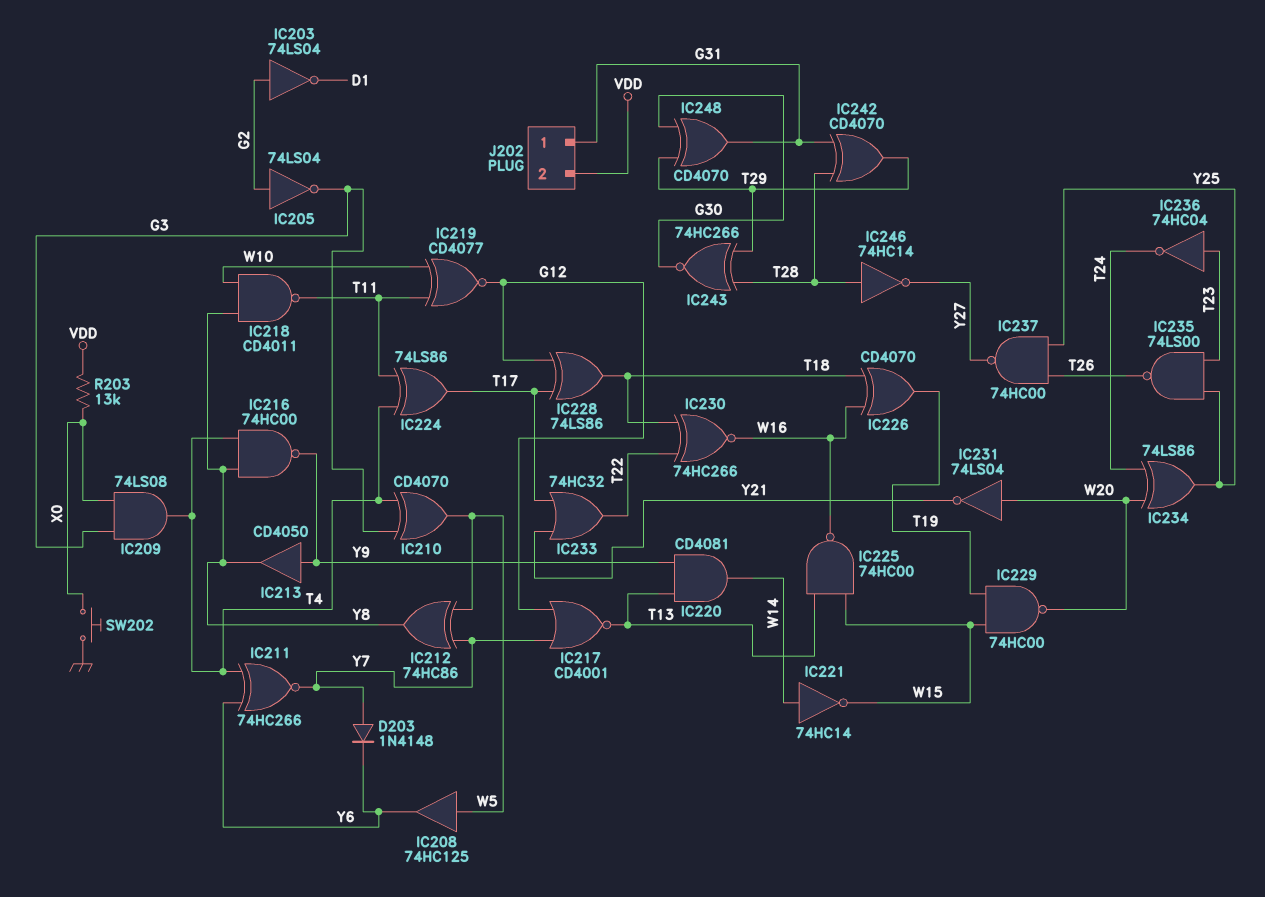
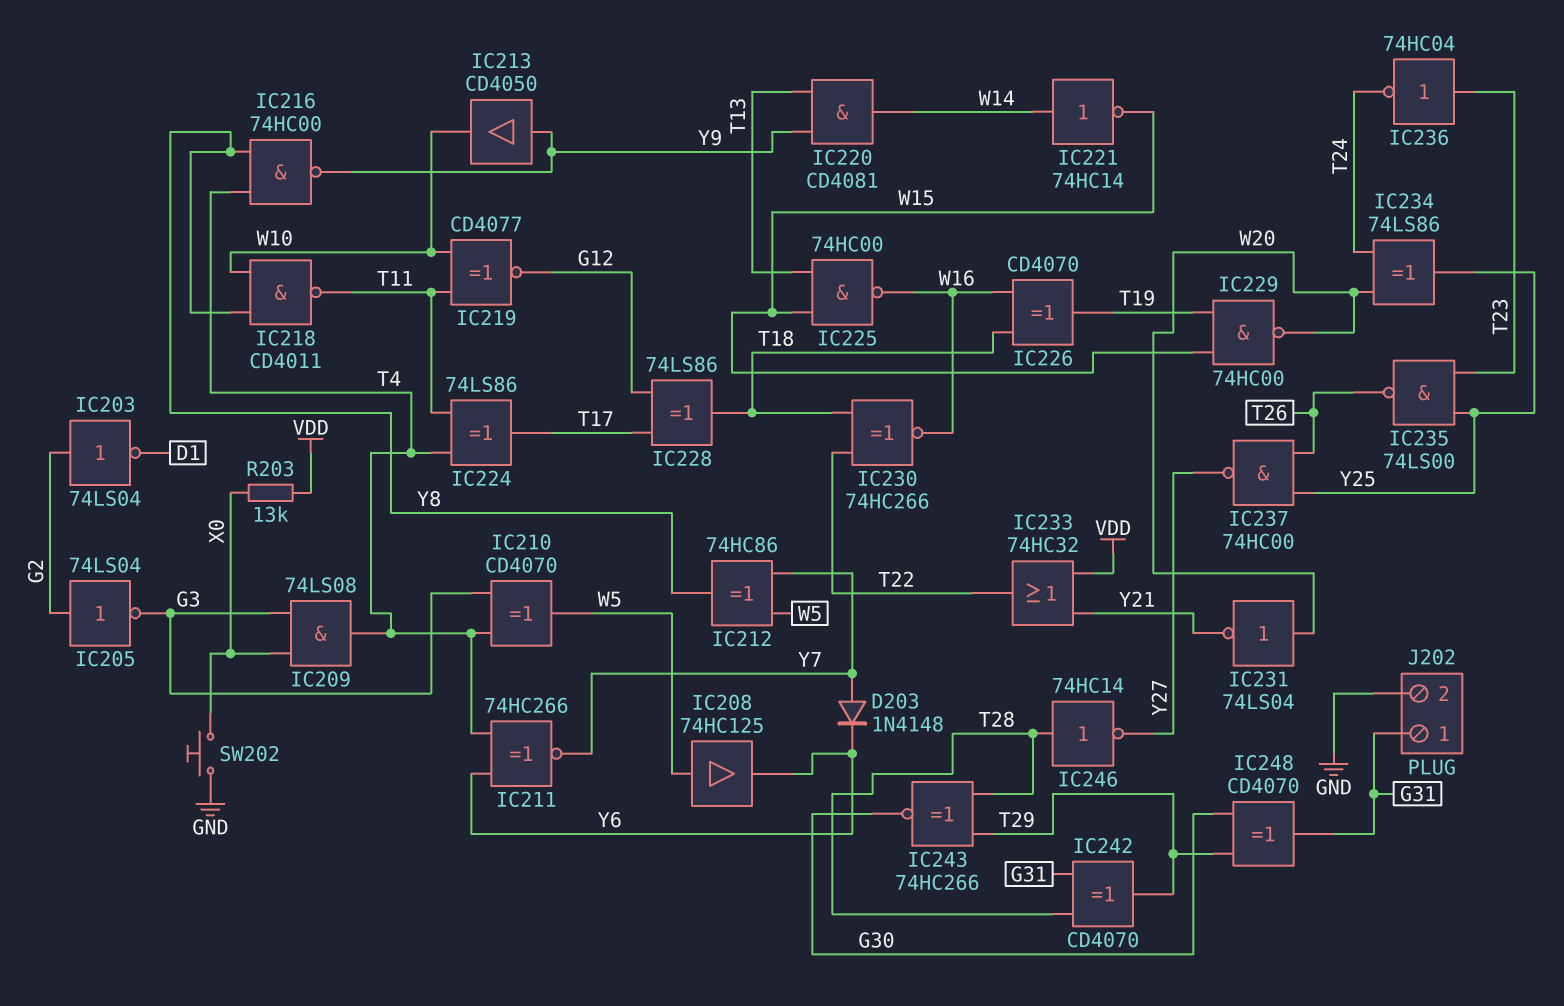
IC213: buffer CD4050 (in Y9, out Y8) -> buffer CD4050 (in Y9, out W10)
IC217: NOR CD4001 (in G12, in Y7, out T13) -> none
IC233: OR 74HC32 (in T17, in Y21, out T22) -> OR 74HC32 (in VDD, in Y21, out T22)
J202 pin 2: VDD -> GND

